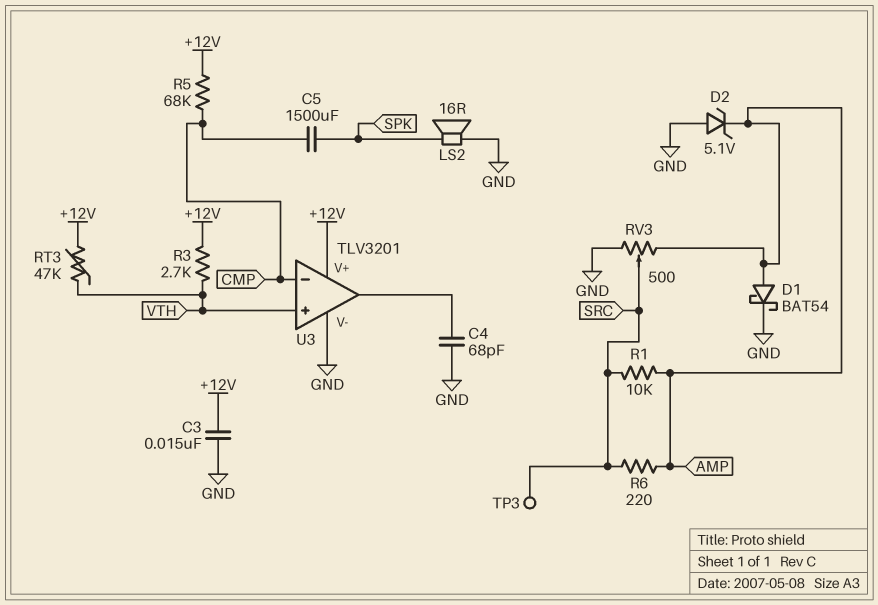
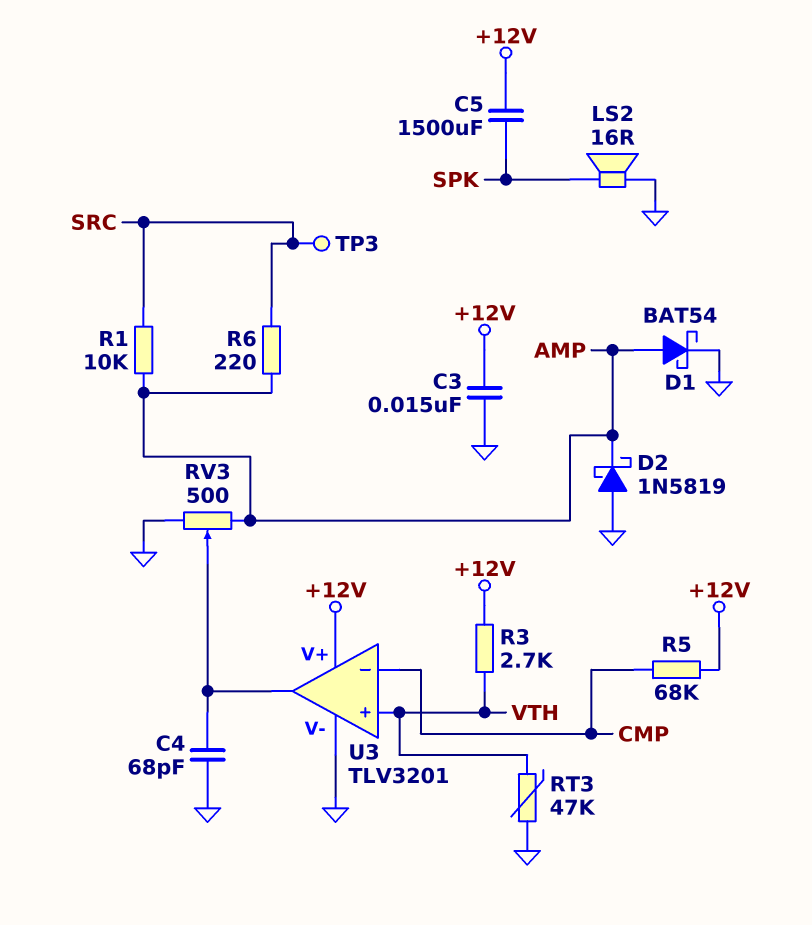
C5: 1500uF (CMP, SPK) -> 1500uF (+12V, SPK)
D2: zener 5.1V (A GND, K AMP) -> schottky 1N5819 (A GND, K AMP)
RT3: 47k (+12V, VTH) -> 47k (GND, VTH)
RV3: 500 (AMP, GND, wiper SRC) -> 500 (AMP, GND, wiper U3/out)

